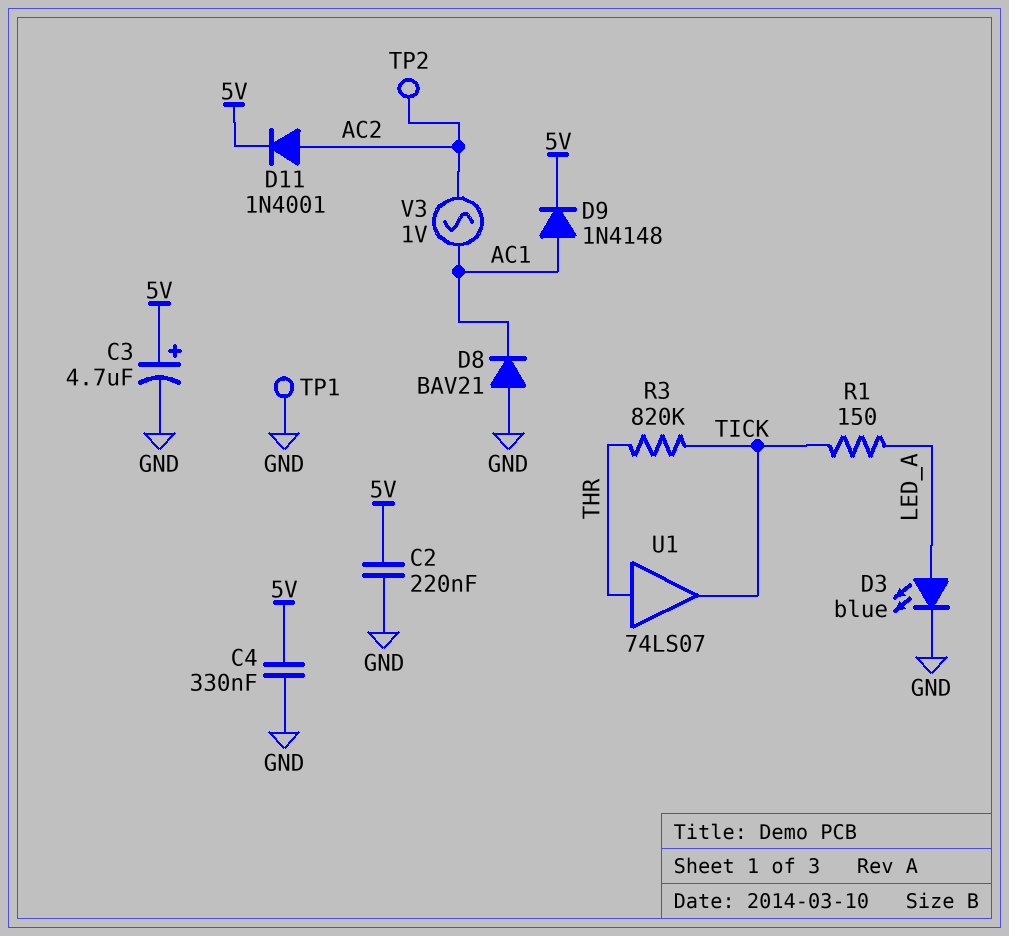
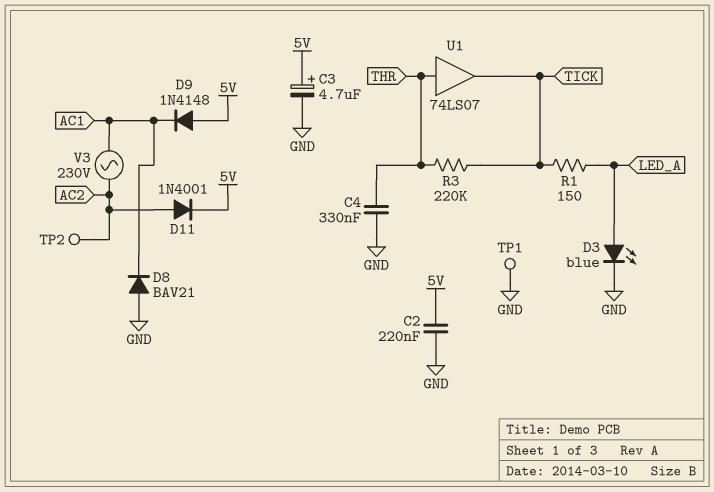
C4: 330nF (5V, GND) -> 330nF (GND, THR)
D9: diode 1N4148 (A AC1, K 5V) -> diode 1N4148 (A 5V, K AC1)
R3: 820k (THR, TICK) -> 220k (THR, TICK)
V3: AC 1V (AC1, AC2) -> AC 230V (AC1, AC2)

